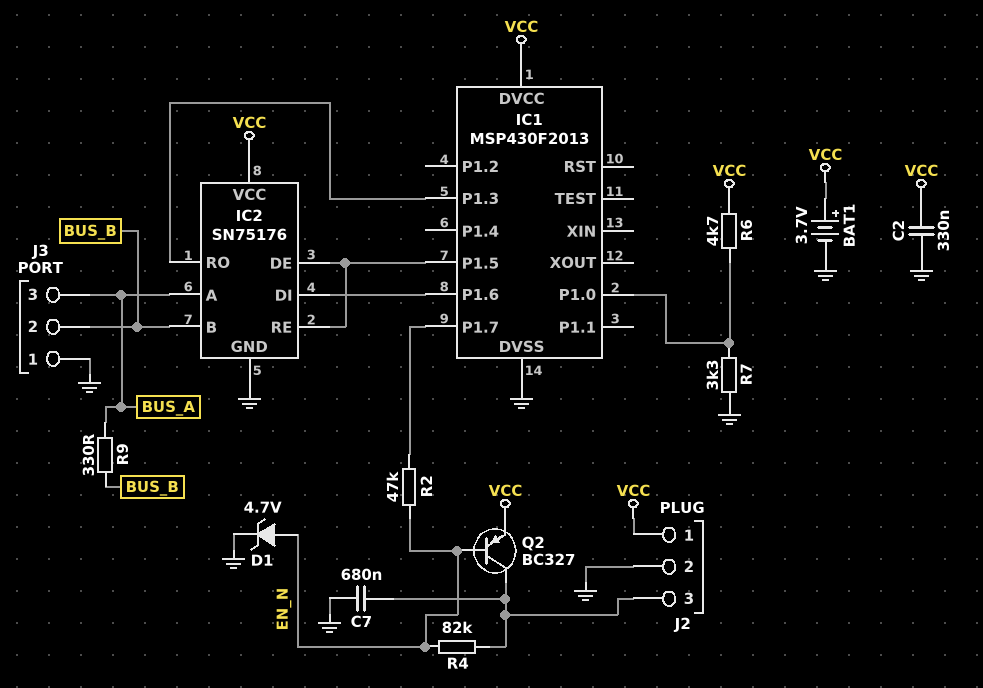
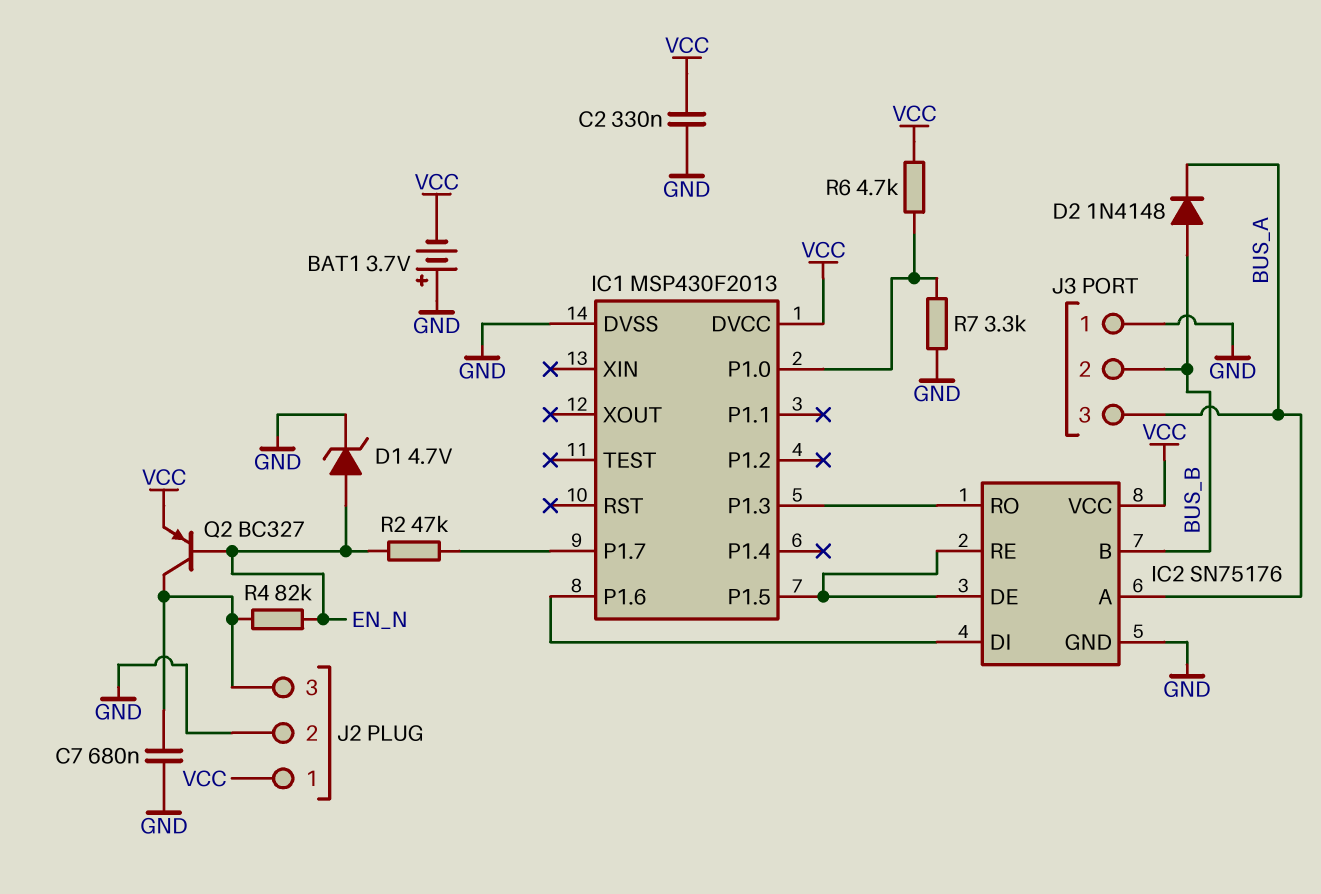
BAT1: 3.7V (plus VCC, minus GND) -> 3.7V (plus GND, minus VCC)
D2: none -> diode 1N4148 (A BUS_B, K BUS_A)
R9: 330 (BUS_A, BUS_B) -> none

